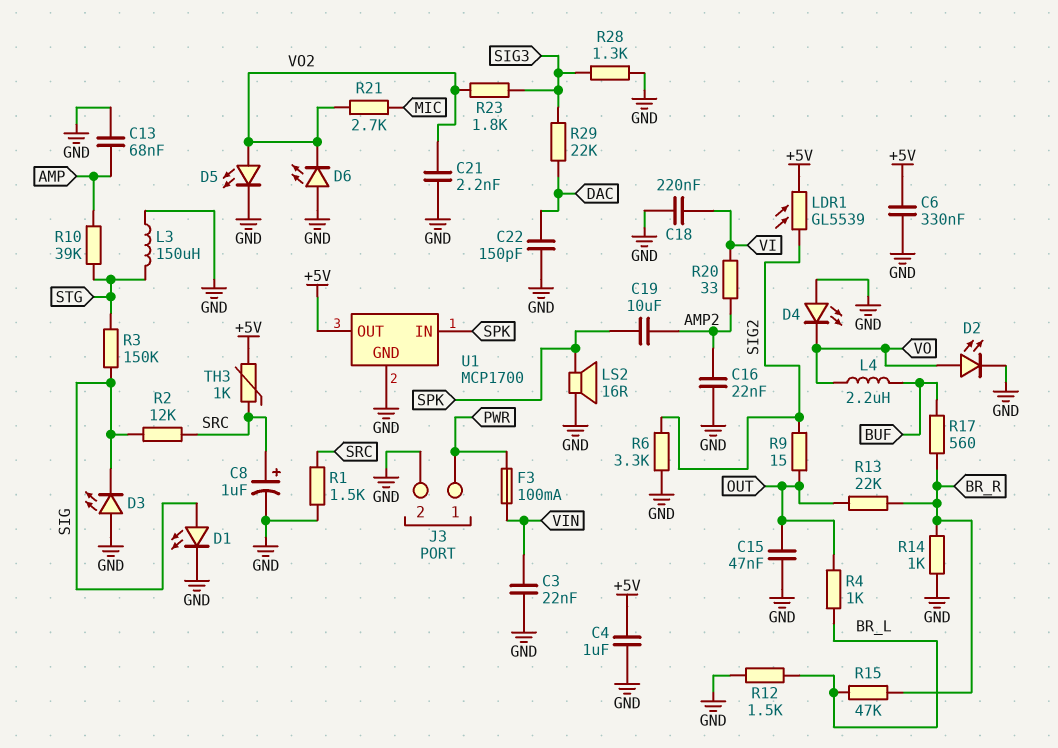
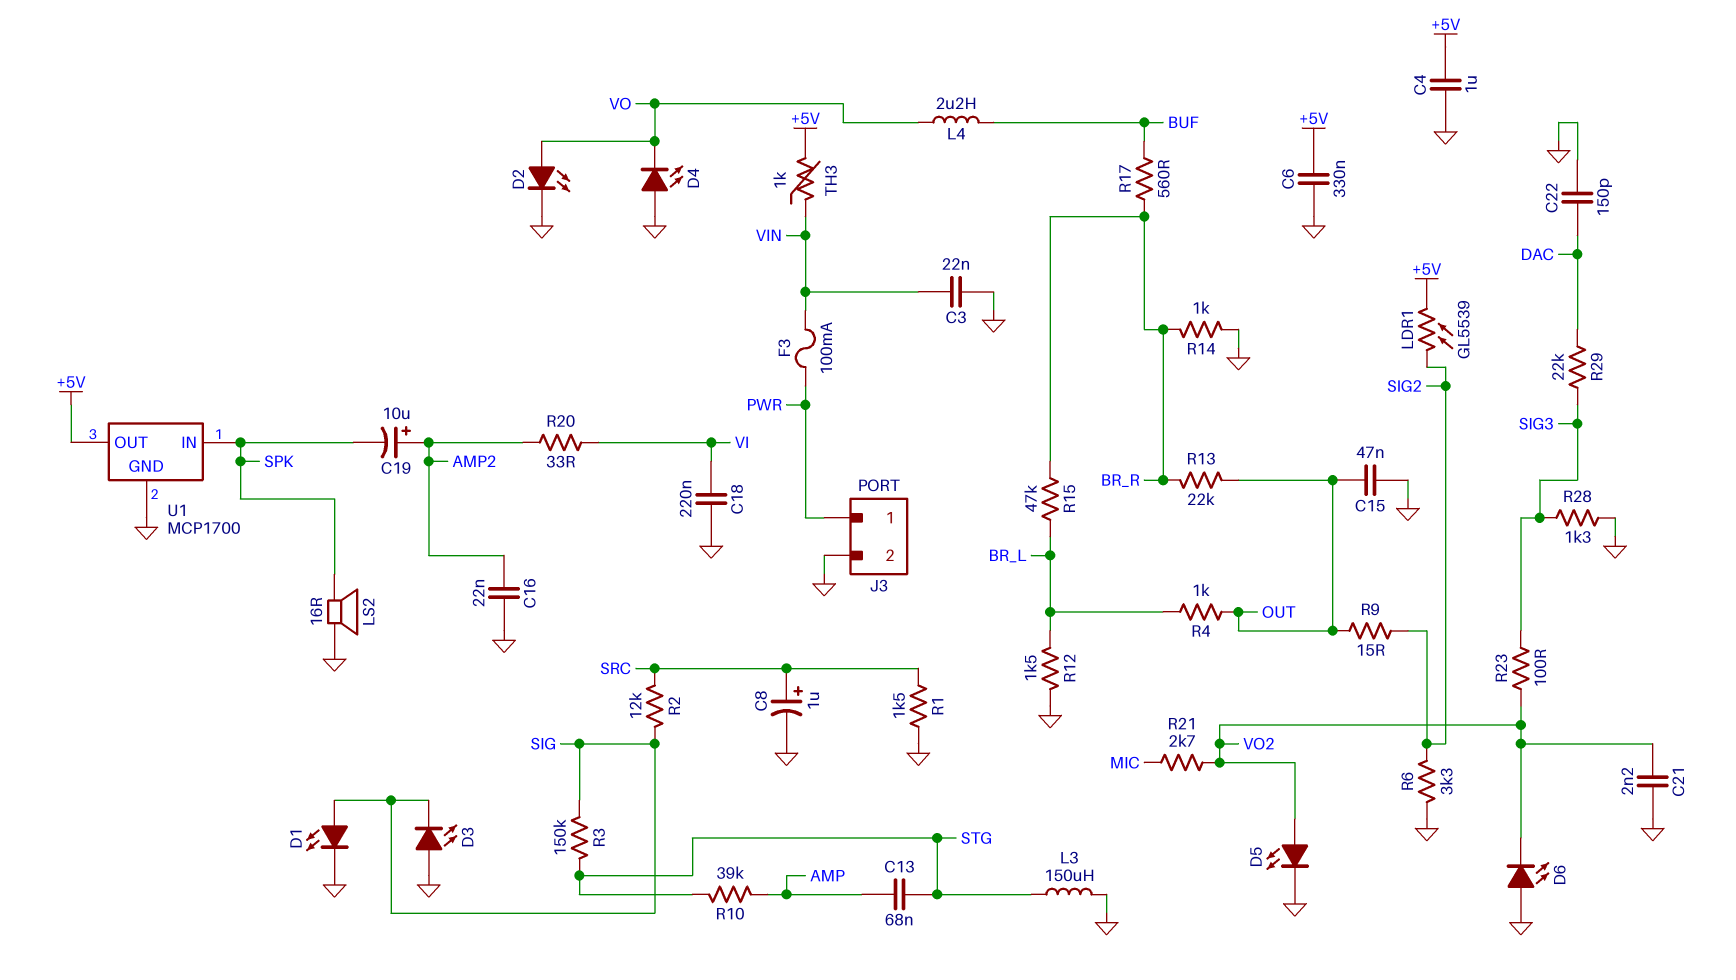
C13: 68nF (AMP, GND) -> 68nF (AMP, STG)
C19: 10uF (AMP2, SPK) -> 10uF (plus AMP2, minus SPK)
R23: 1.8k (SIG3, VO2) -> 100 (SIG3, VO2)
TH3: 1k (+5V, SRC) -> 1k (+5V, VIN)

